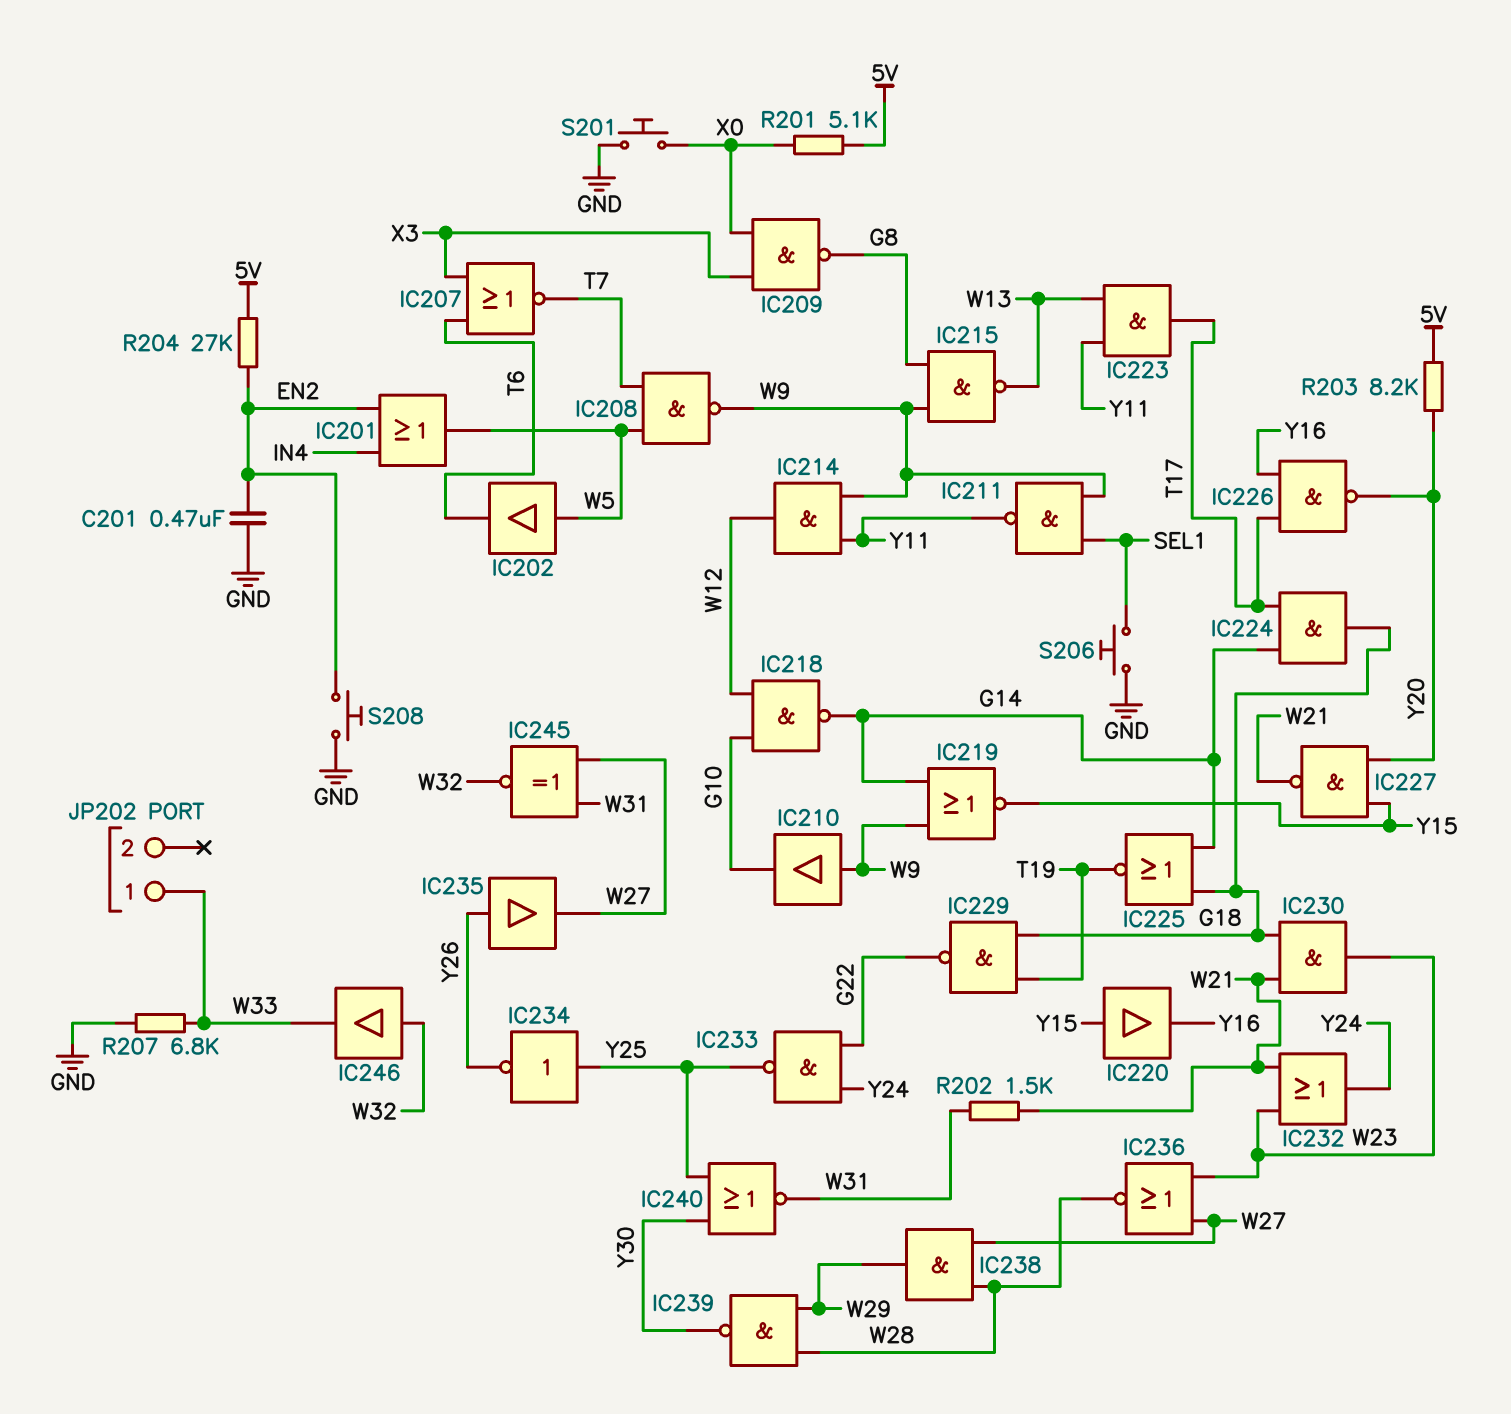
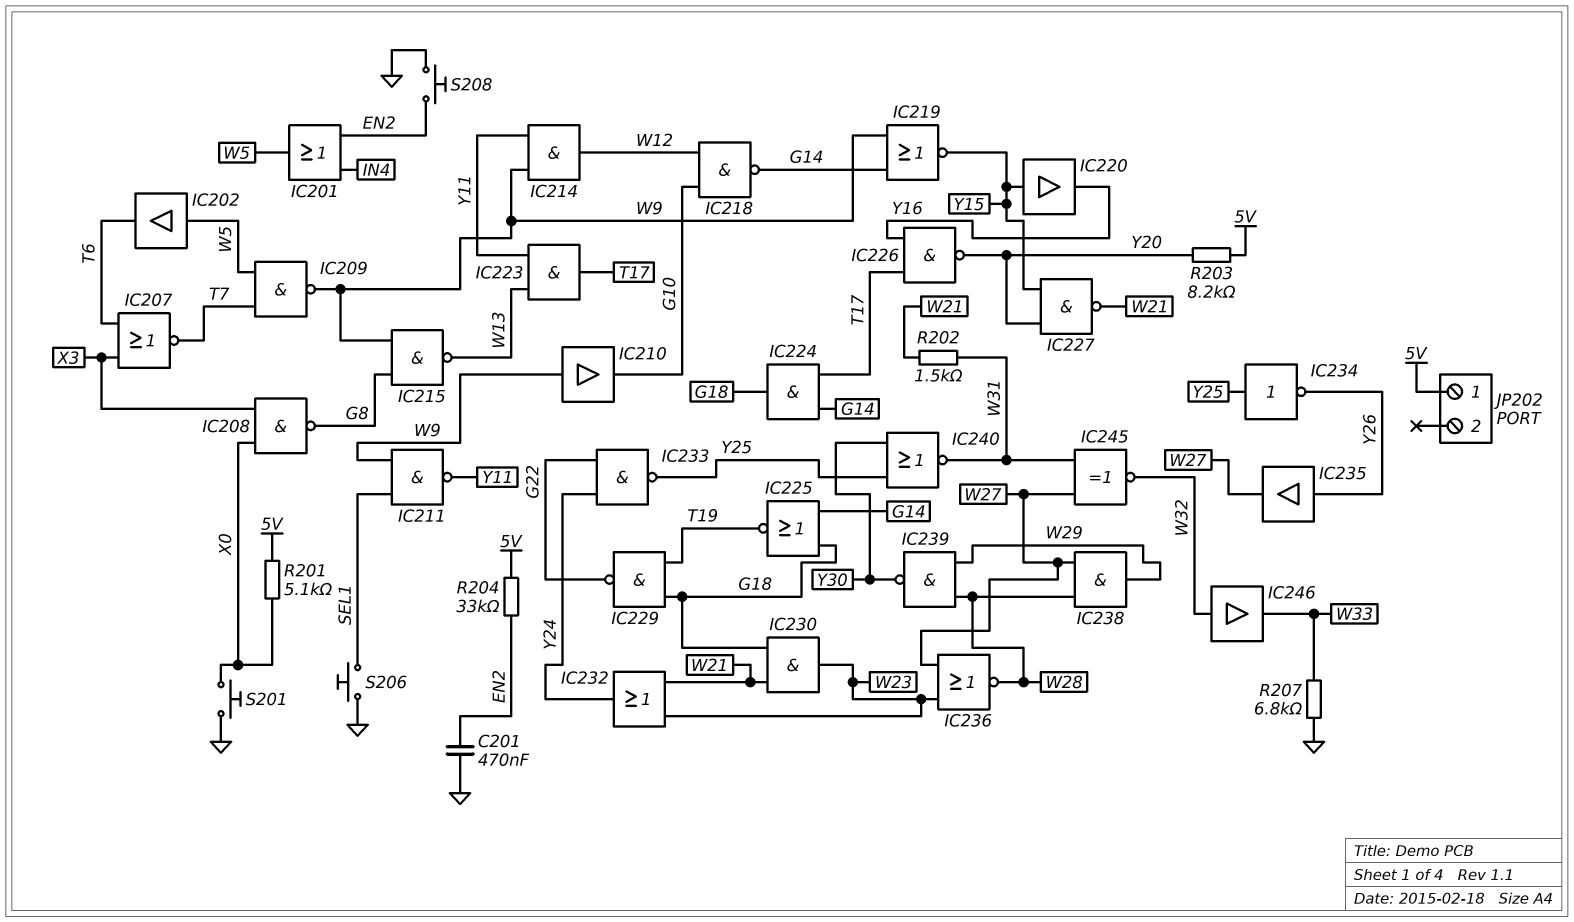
IC208: NAND (in T7, in W5, out W9) -> NAND (in X0, in X3, out G8)
IC209: NAND (in X0, in X3, out G8) -> NAND (in T7, in W5, out W9)
JP202 pin 1: W33 -> 5V
R204: 27k (5V, EN2) -> 33k (5V, EN2)

